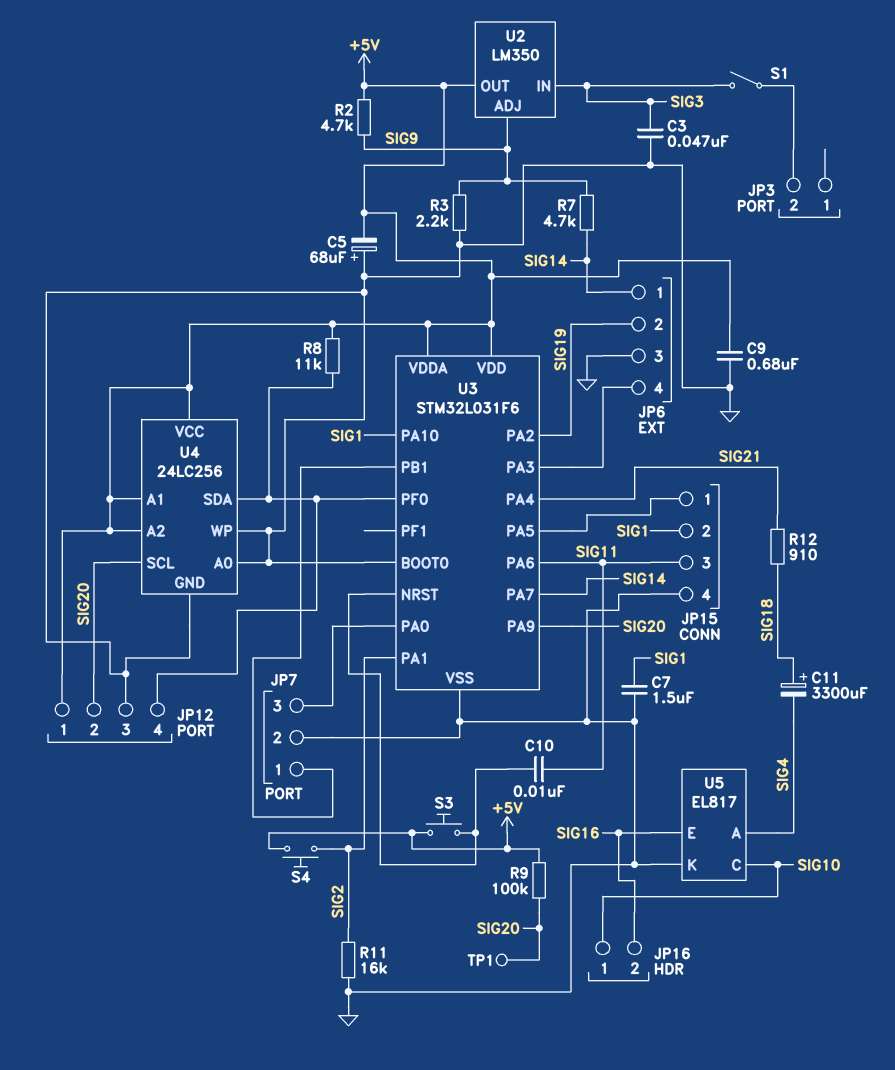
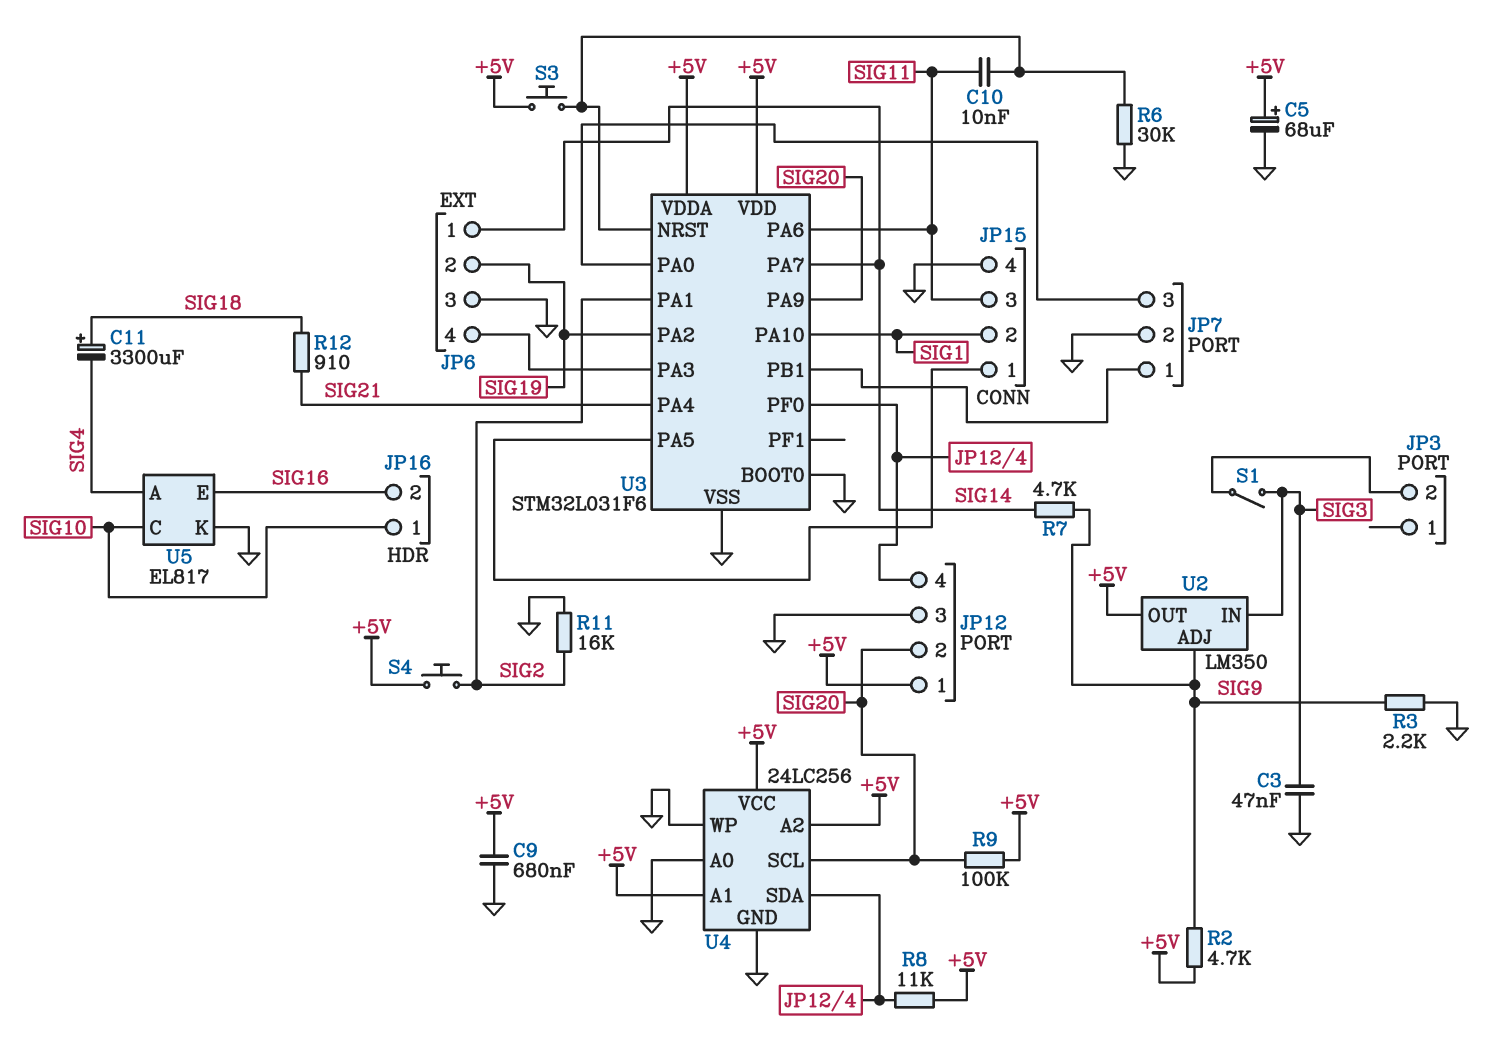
C5: 68uF (plus GND, minus +5V) -> 68uF (plus +5V, minus GND)
C7: 1.5uF (GND, SIG1) -> none
R6: none -> 30k (GND, U3/NRST)
TP1: test point (SIG20) -> none

